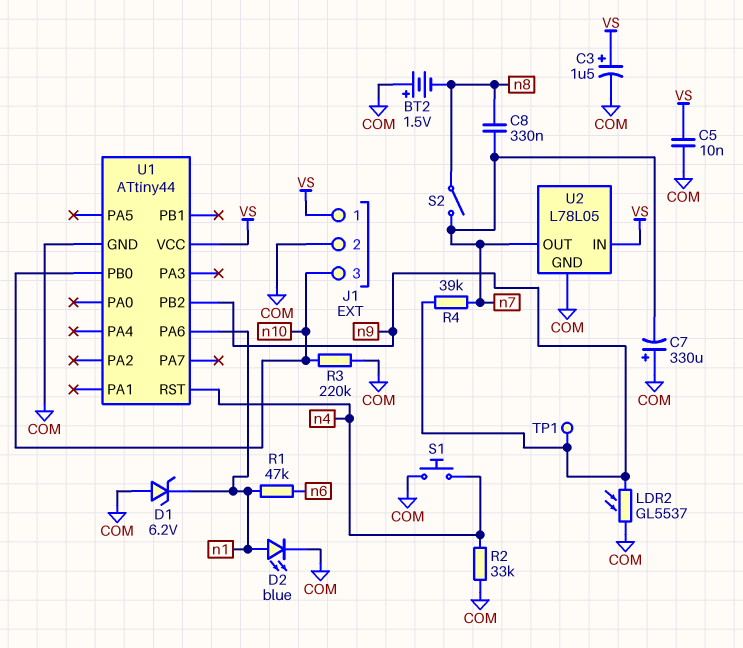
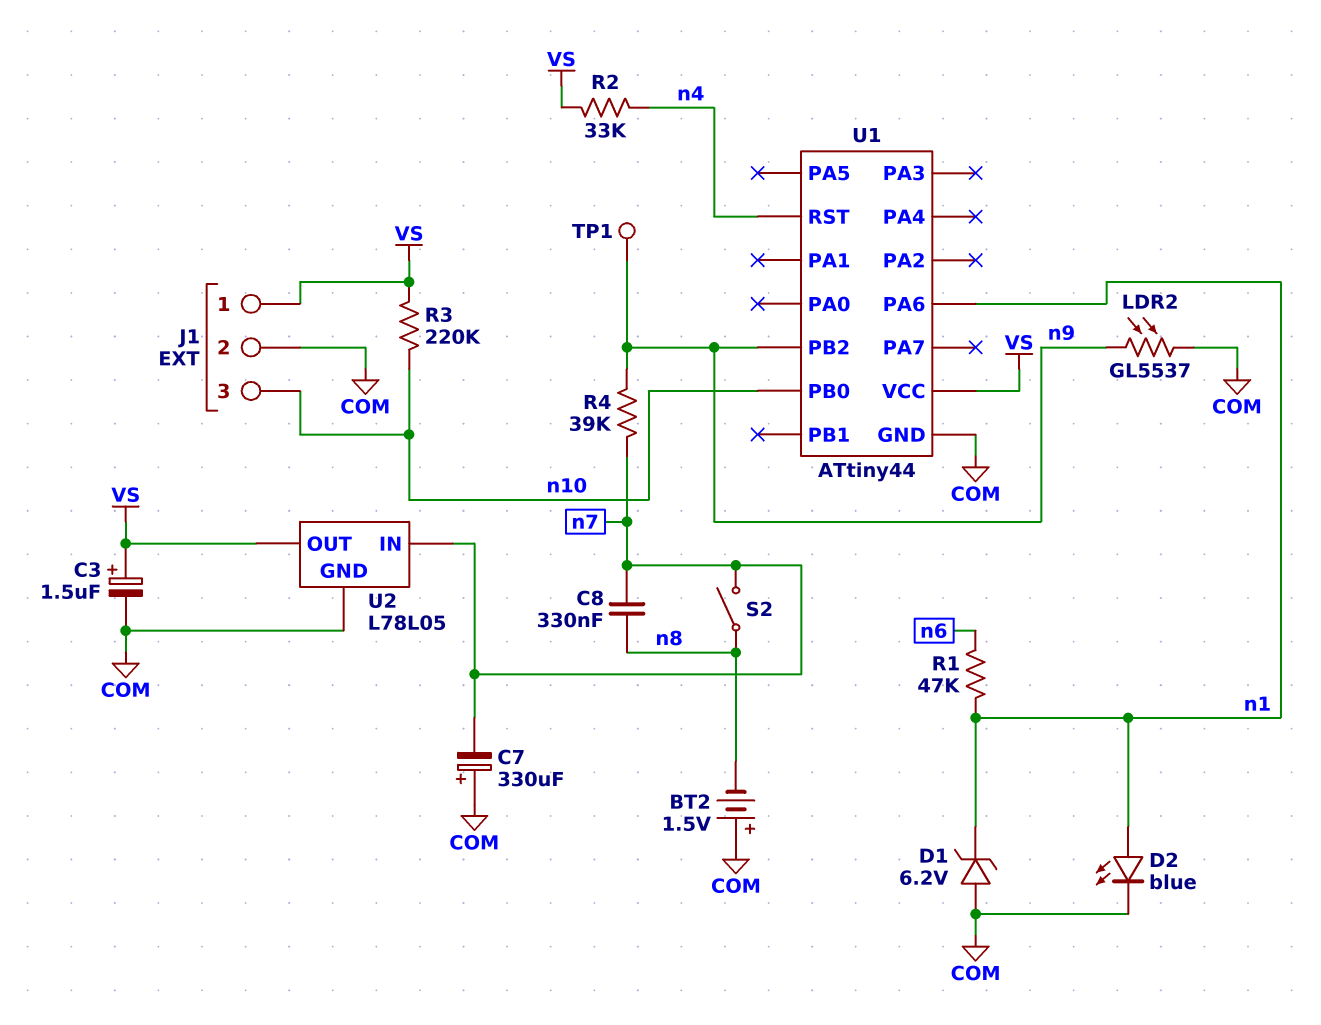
C5: 10nF (COM, VS) -> none
R2: 33k (COM, n4) -> 33k (VS, n4)
R3: 220k (COM, n10) -> 220k (VS, n10)
S1: button (COM, n4) -> none
U2 pin IN: VS -> n7
U2 pin OUT: n7 -> VS

